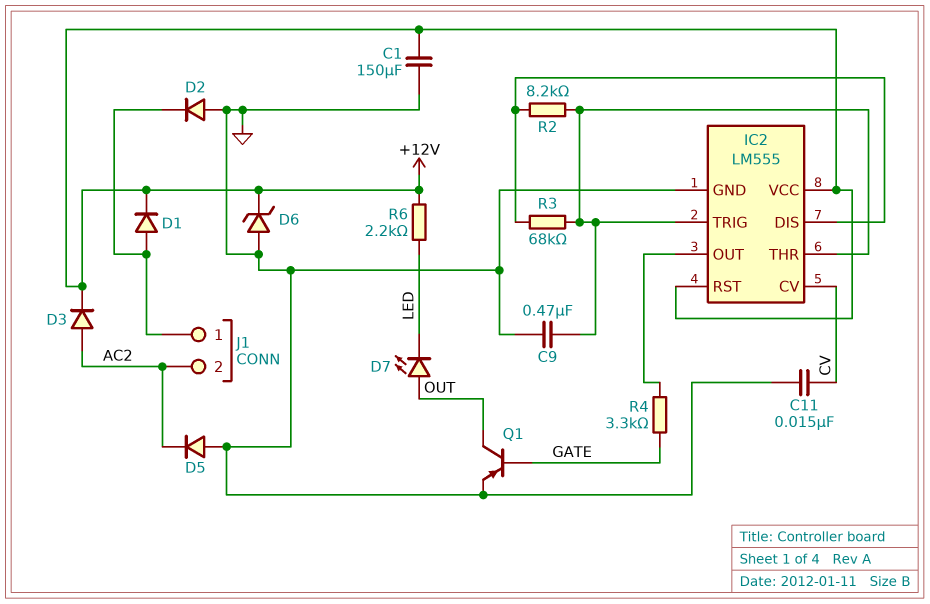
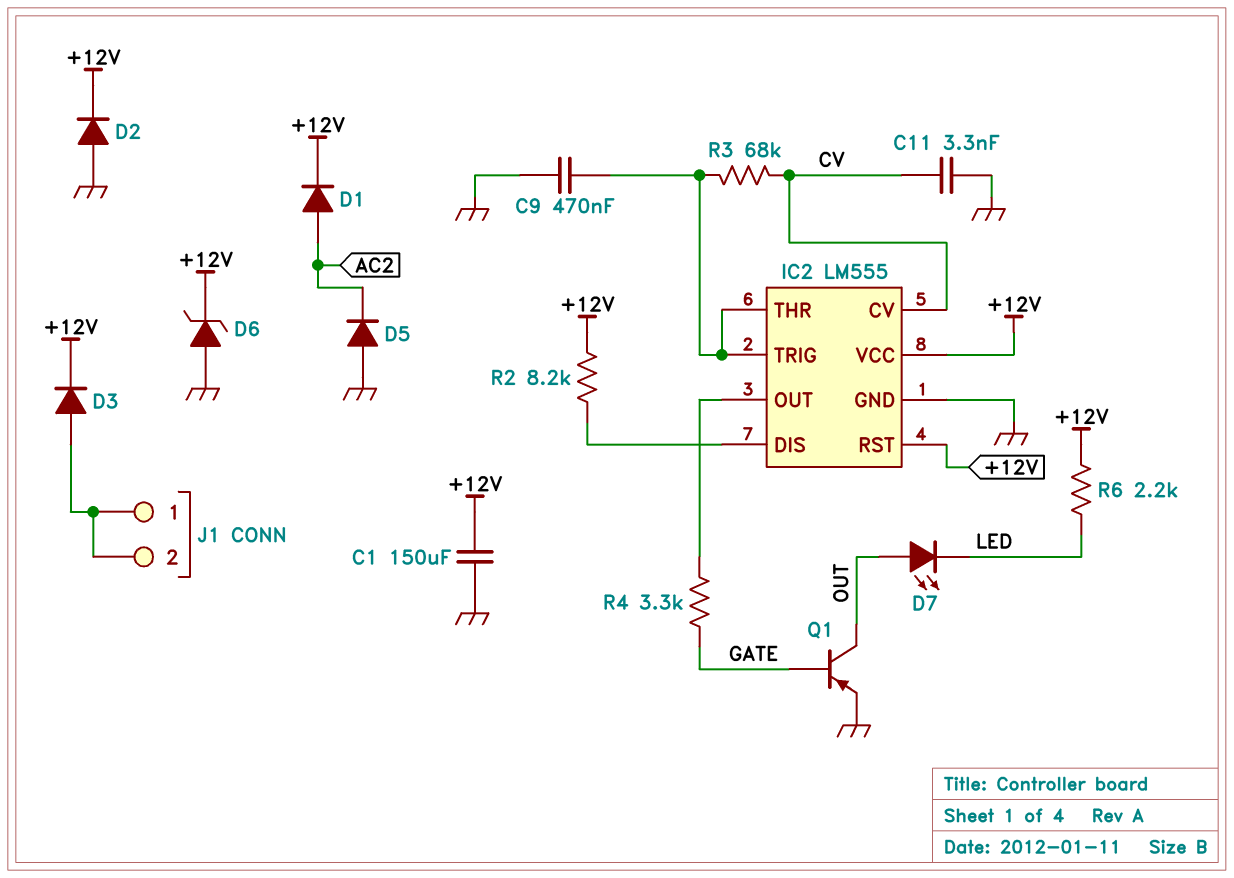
C11: 15nF (CV, GND) -> 3.3nF (CV, GND)
D1: diode (A J1/1, K +12V) -> diode (A AC2, K +12V)
D2: diode (A GND, K J1/1) -> diode (A GND, K +12V)
D3: diode (A AC2, K +12V) -> diode (A J1/1, K +12V)
J1 pin 2: AC2 -> J1/1
R2: 8.2k (IC2/DIS, IC2/THR) -> 8.2k (+12V, IC2/DIS)
R3: 68k (IC2/DIS, IC2/THR) -> 68k (CV, IC2/THR)

